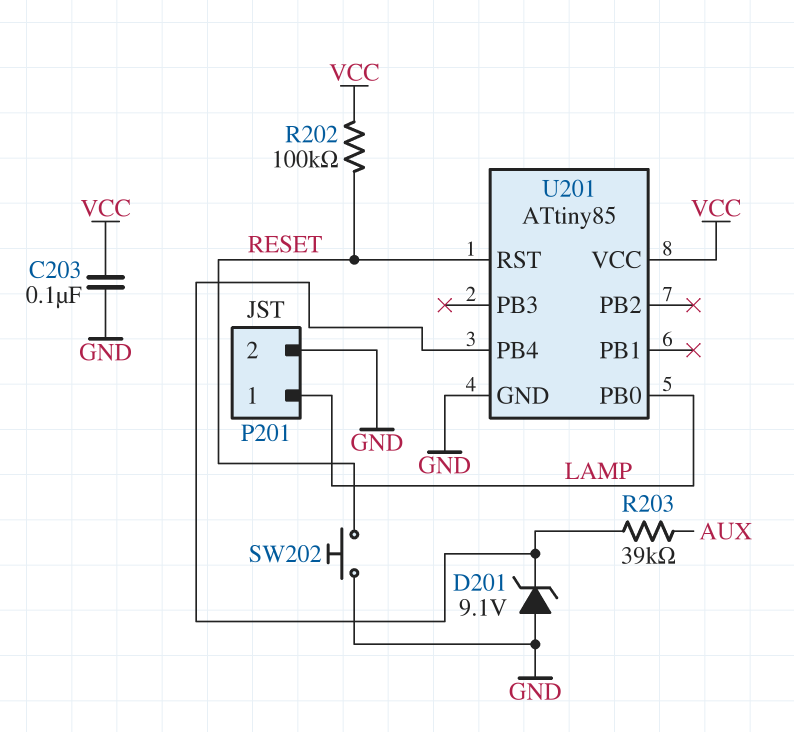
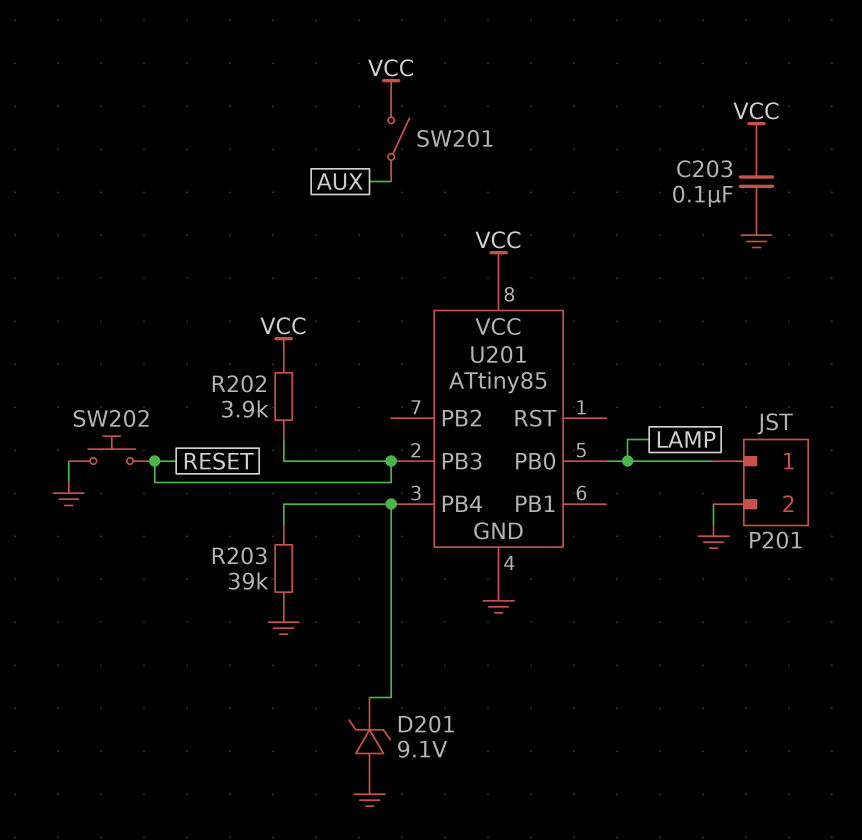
R202: 100k (RESET, VCC) -> 3.9k (RESET, VCC)
R203: 39k (AUX, U201/PB4) -> 39k (GND, U201/PB4)
SW201: none -> switch (AUX, VCC)
U201 pin PB3: none -> RESET
U201 pin RST: RESET -> none

